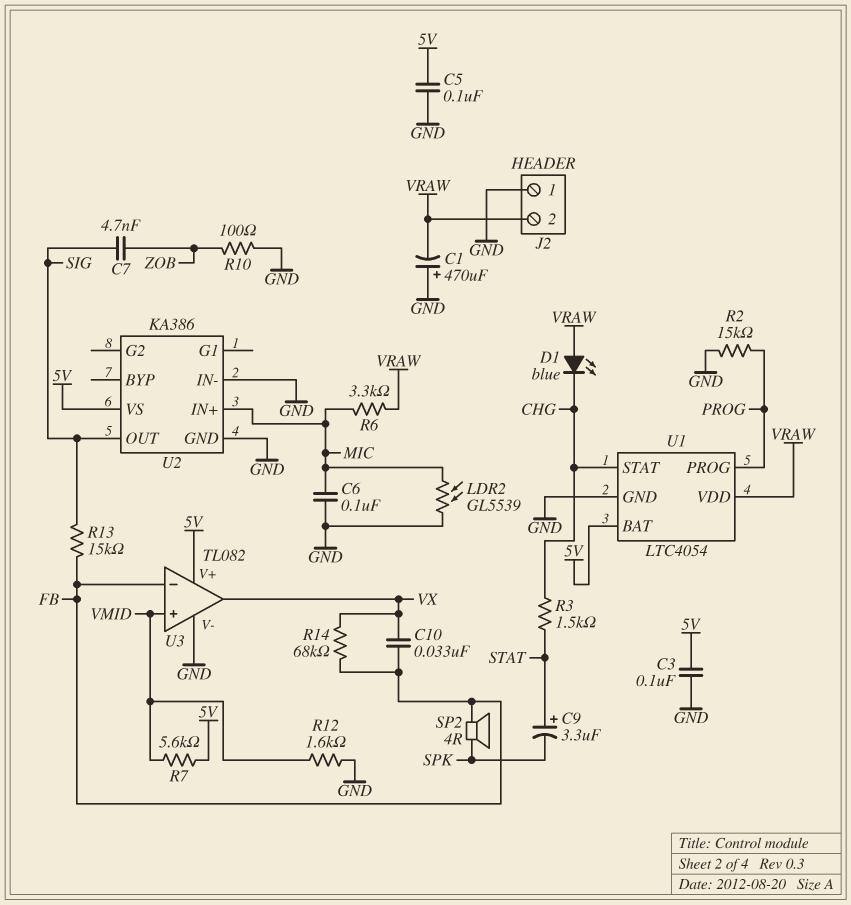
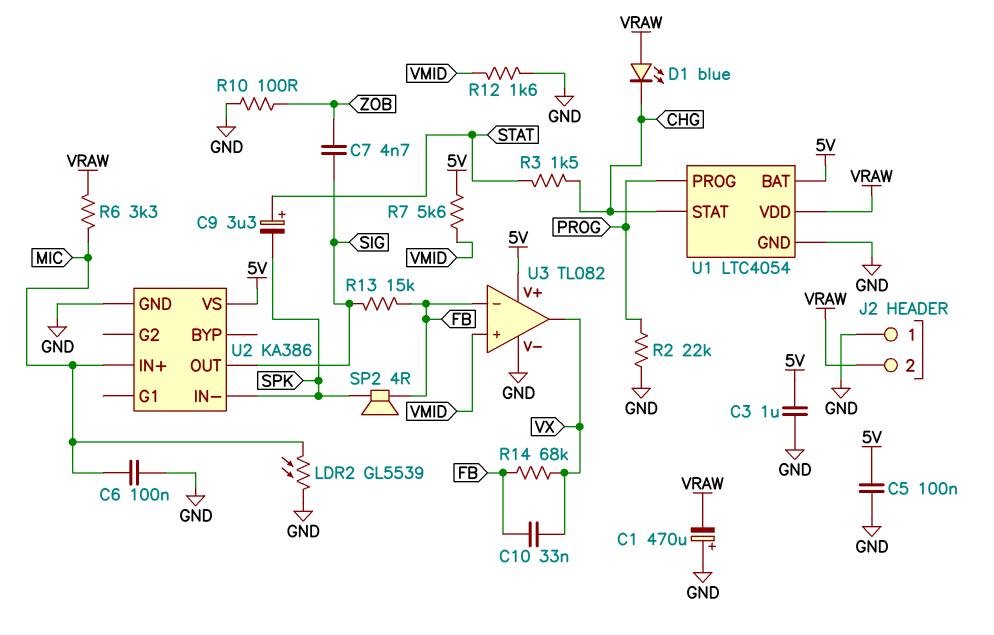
C3: 100nF (5V, GND) -> 1uF (5V, GND)
R2: 15k (GND, PROG) -> 22k (GND, PROG)
U2 pin IN-: GND -> SPK

